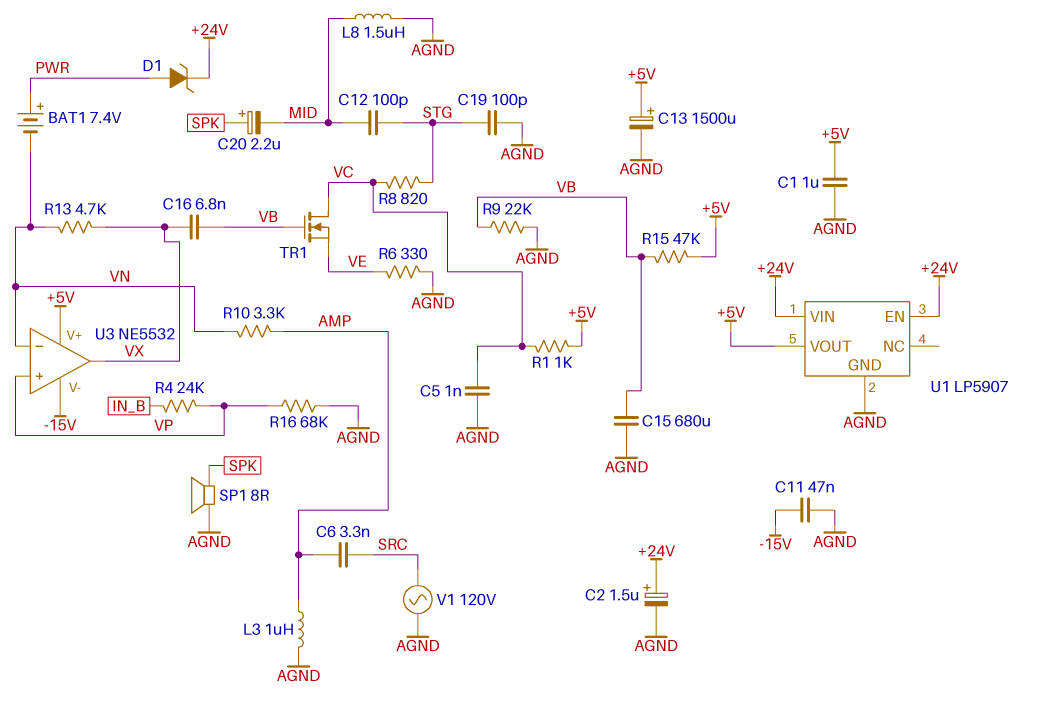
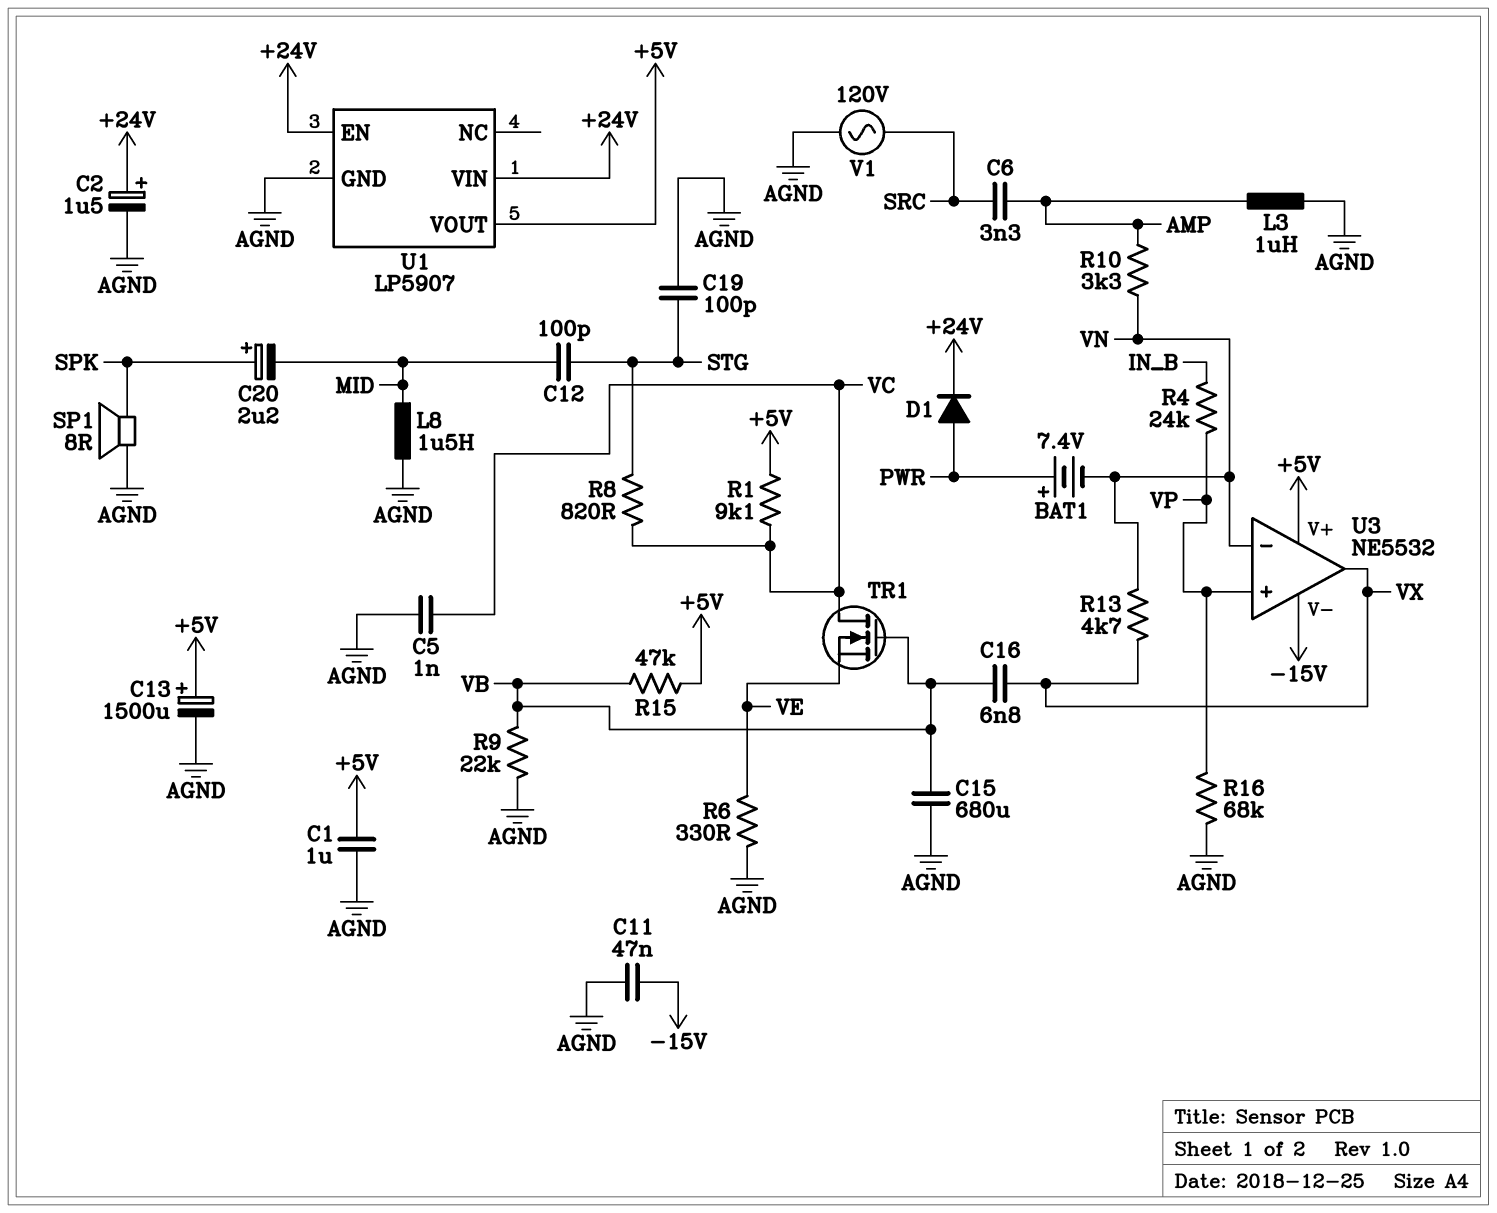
D1: zener (A PWR, K +24V) -> diode (A PWR, K +24V)
R1: 1k (+5V, VC) -> 9.1k (+5V, VC)

